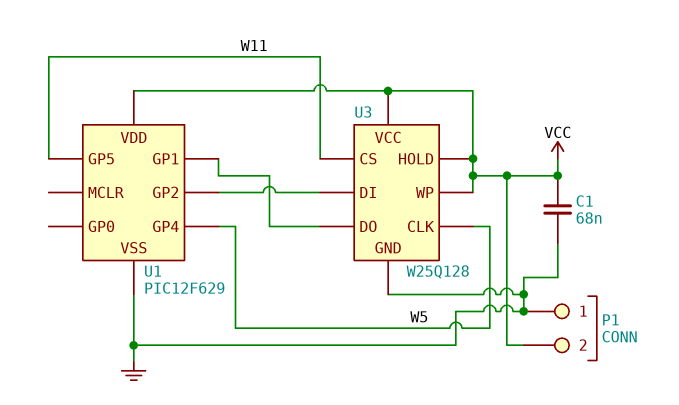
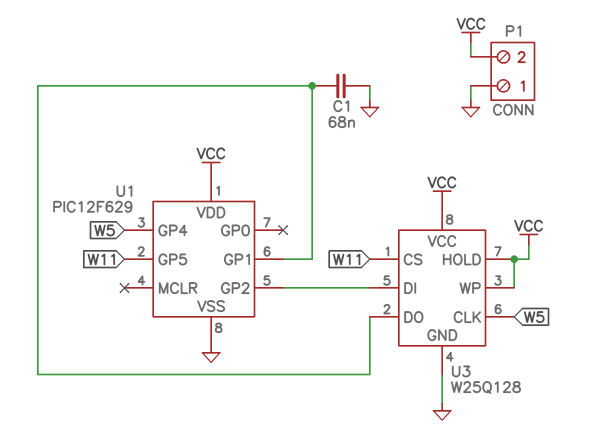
C1: 68nF (GND, VCC) -> 68nF (GND, U1/GP1)

